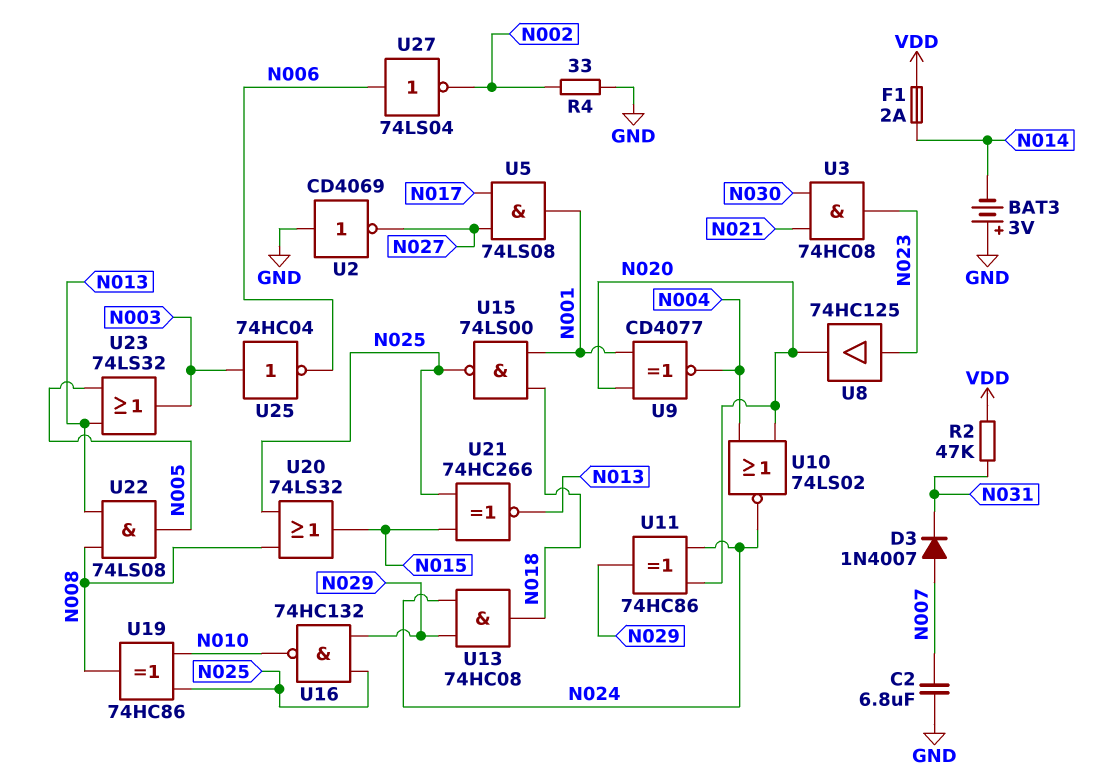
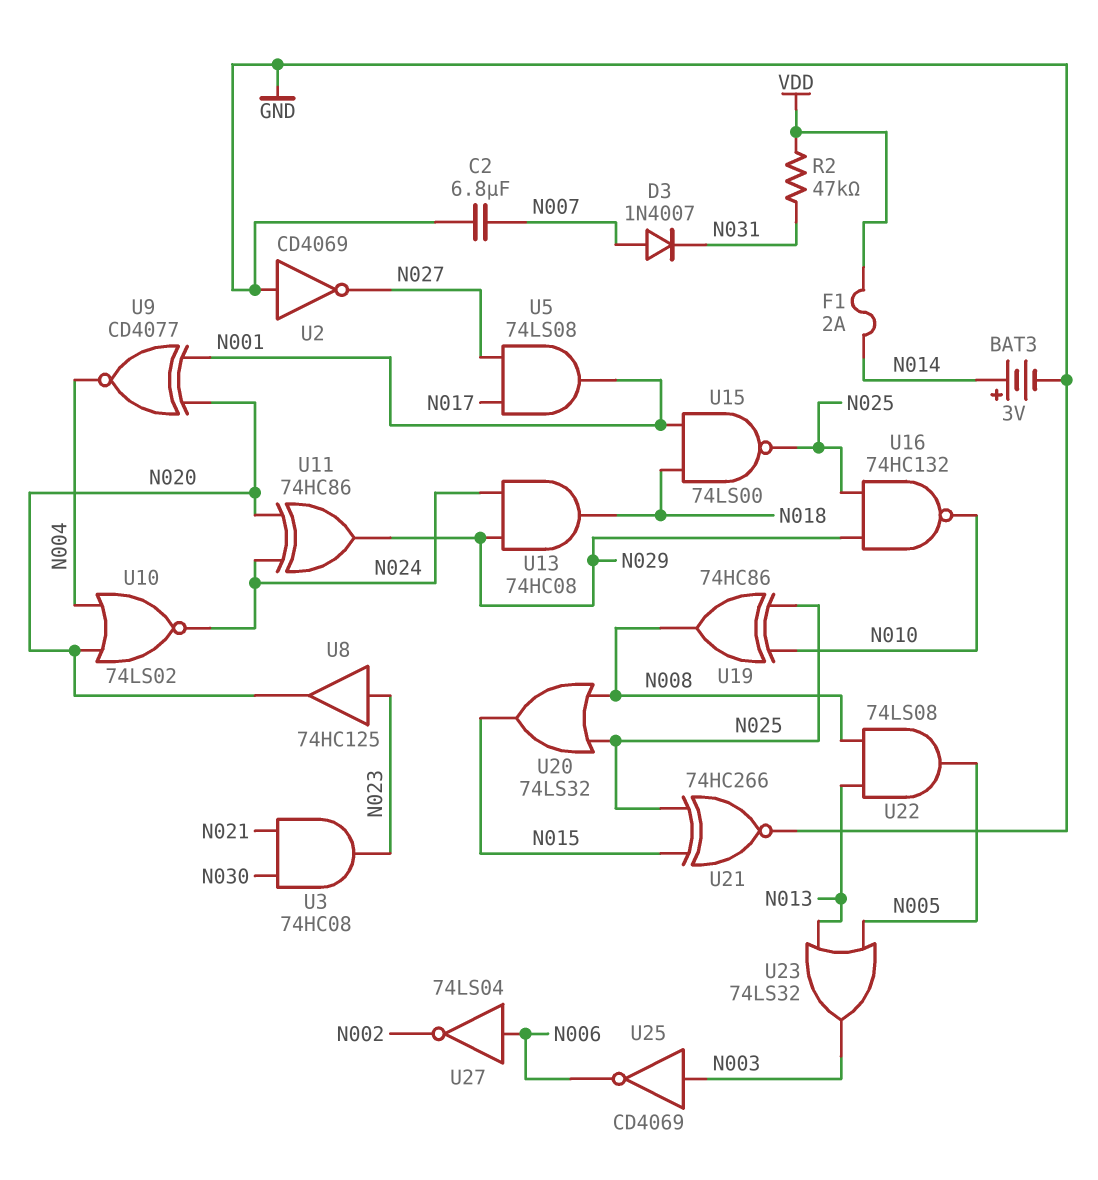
BAT3: 3V (plus GND, minus N014) -> 3V (plus N014, minus GND)
R4: 33 (GND, N002) -> none
U21: XNOR 74HC266 (in N015, in N025, out N013) -> XNOR 74HC266 (in N015, in N025, out GND)
U25: NOT 74HC04 (in N003, out N006) -> NOT CD4069 (in N003, out N006)

